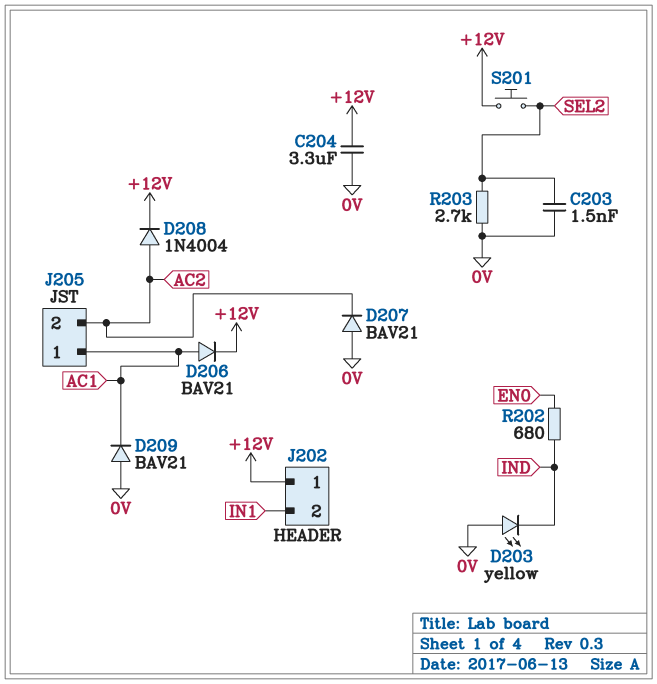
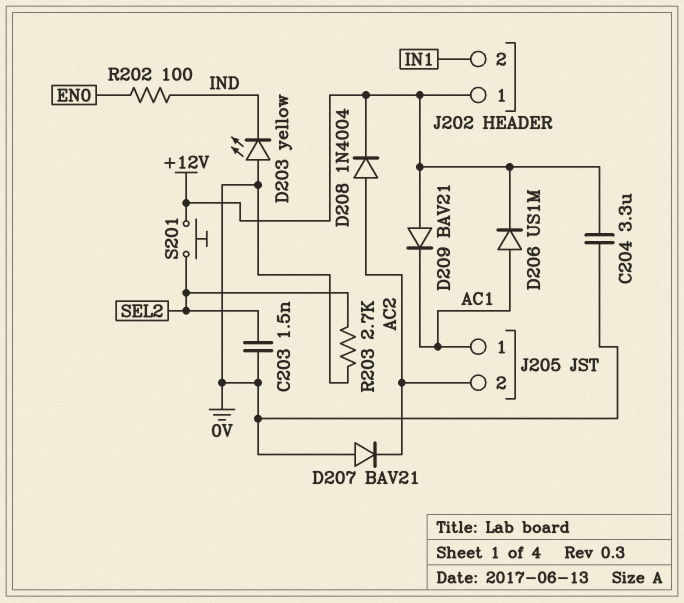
D206: diode BAV21 (A AC1, K +12V) -> diode US1M (A AC1, K +12V)
D209: diode BAV21 (A 0V, K AC1) -> diode BAV21 (A +12V, K AC1)
R202: 680 (EN0, IND) -> 100 (EN0, IND)

